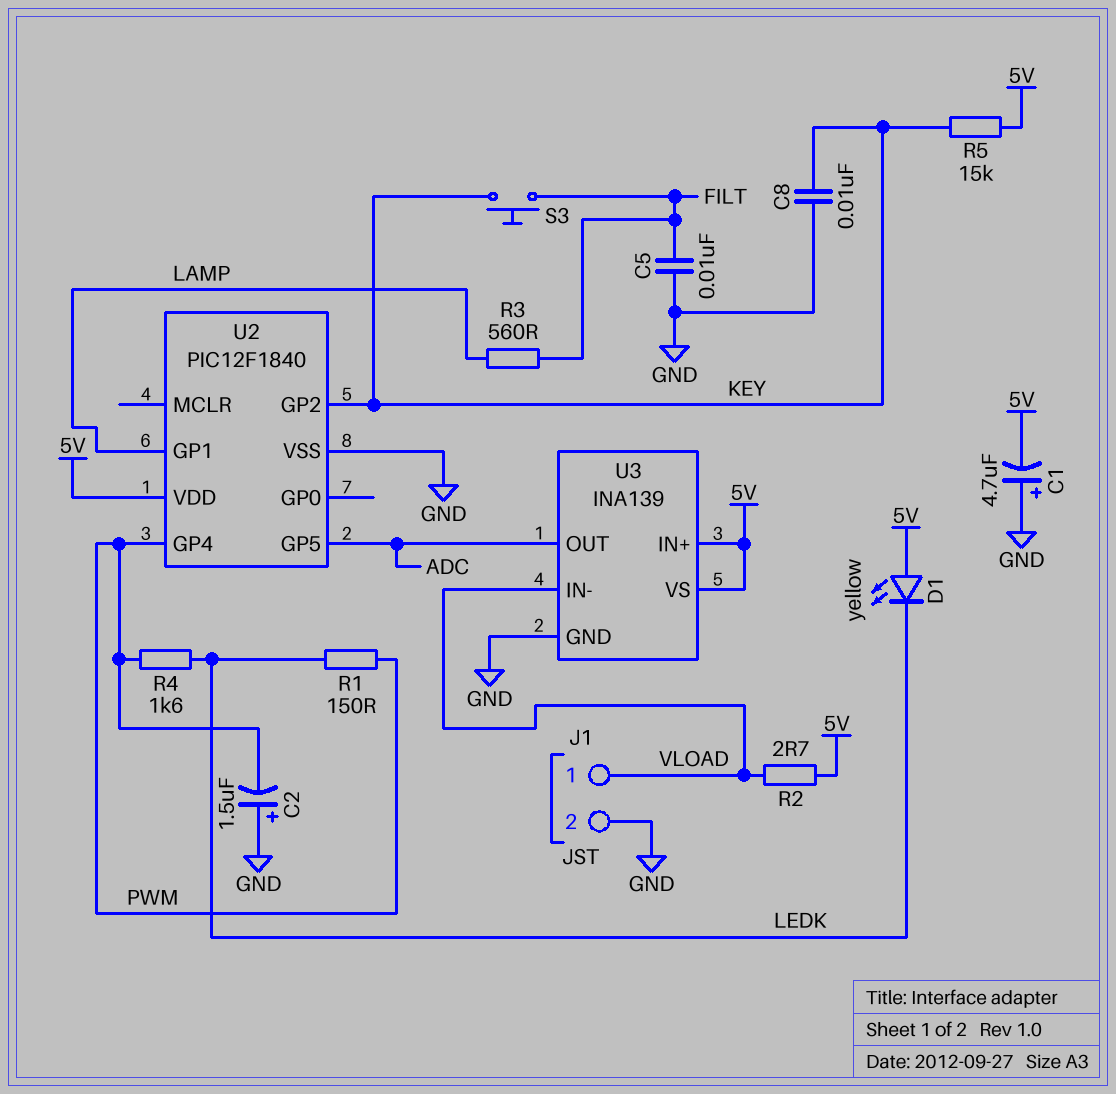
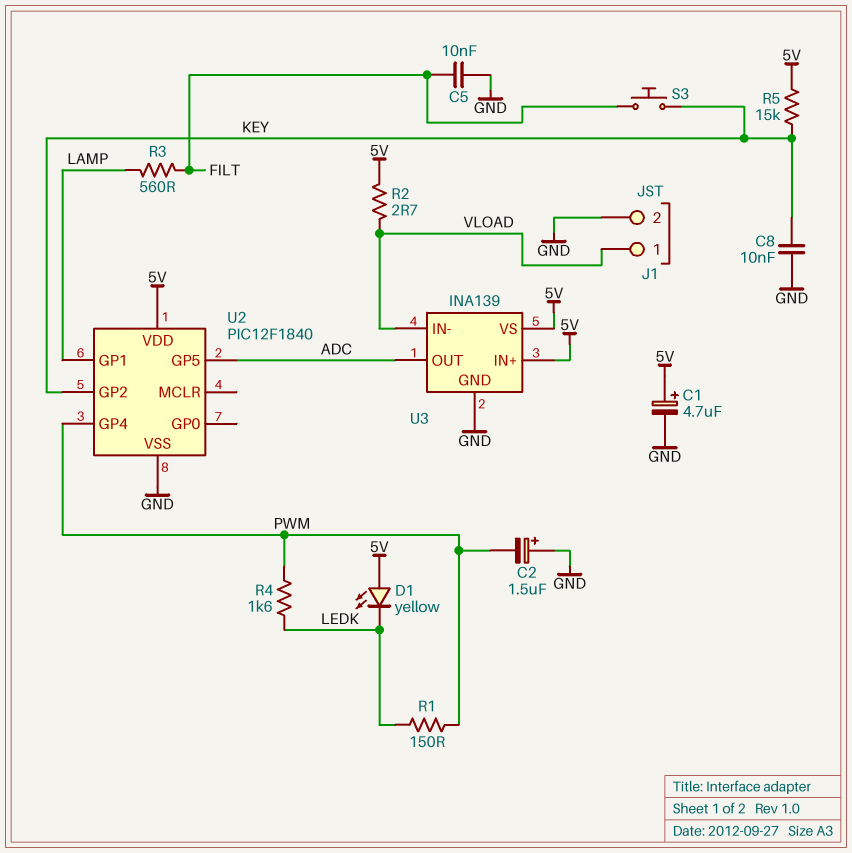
C1: 4.7uF (plus GND, minus 5V) -> 4.7uF (plus 5V, minus GND)

